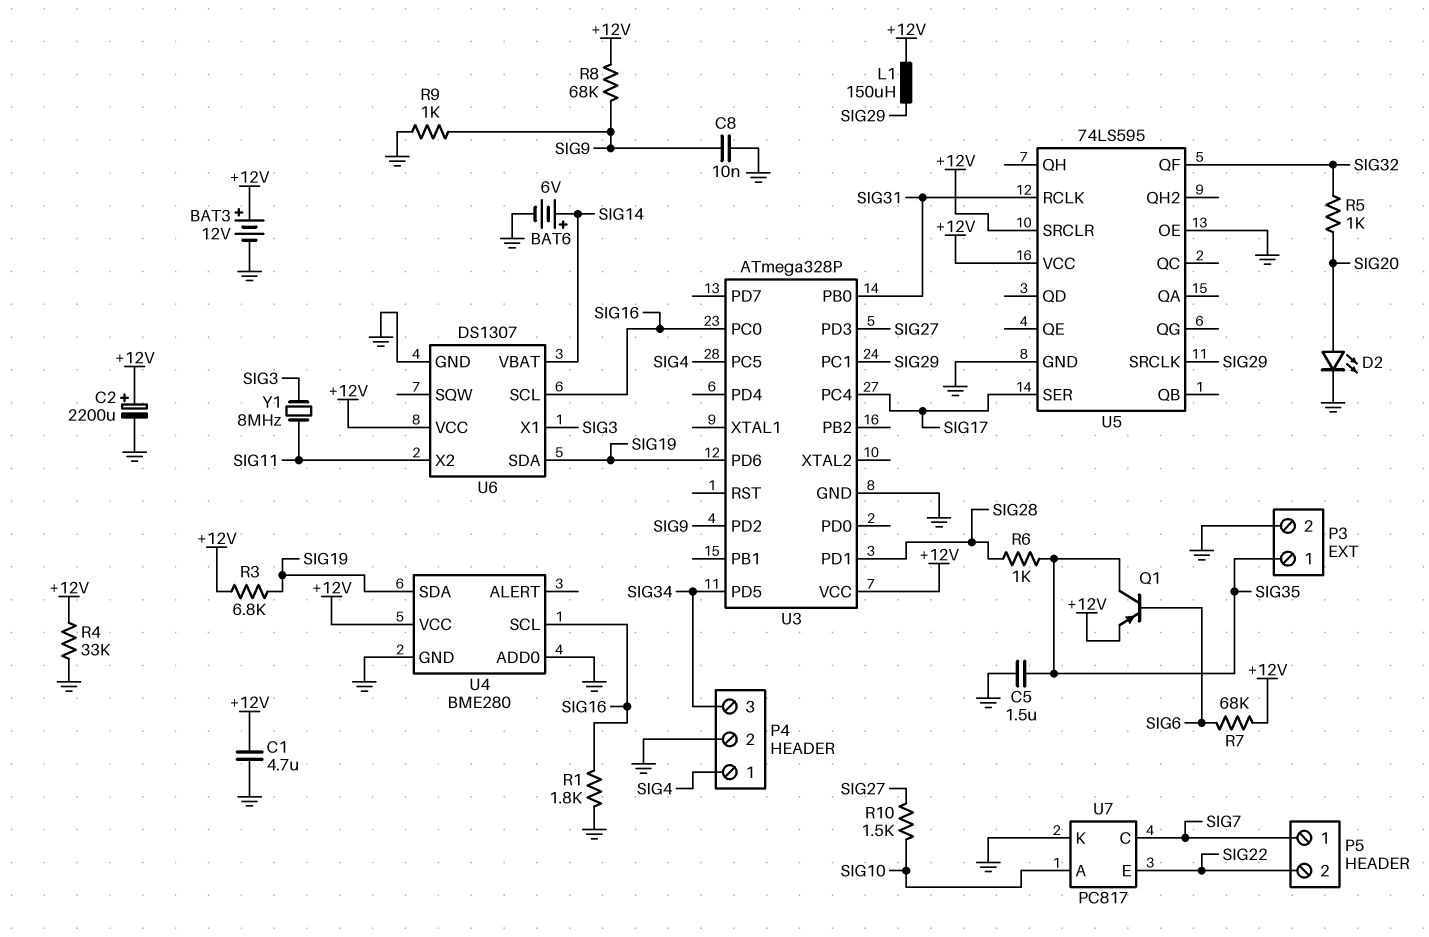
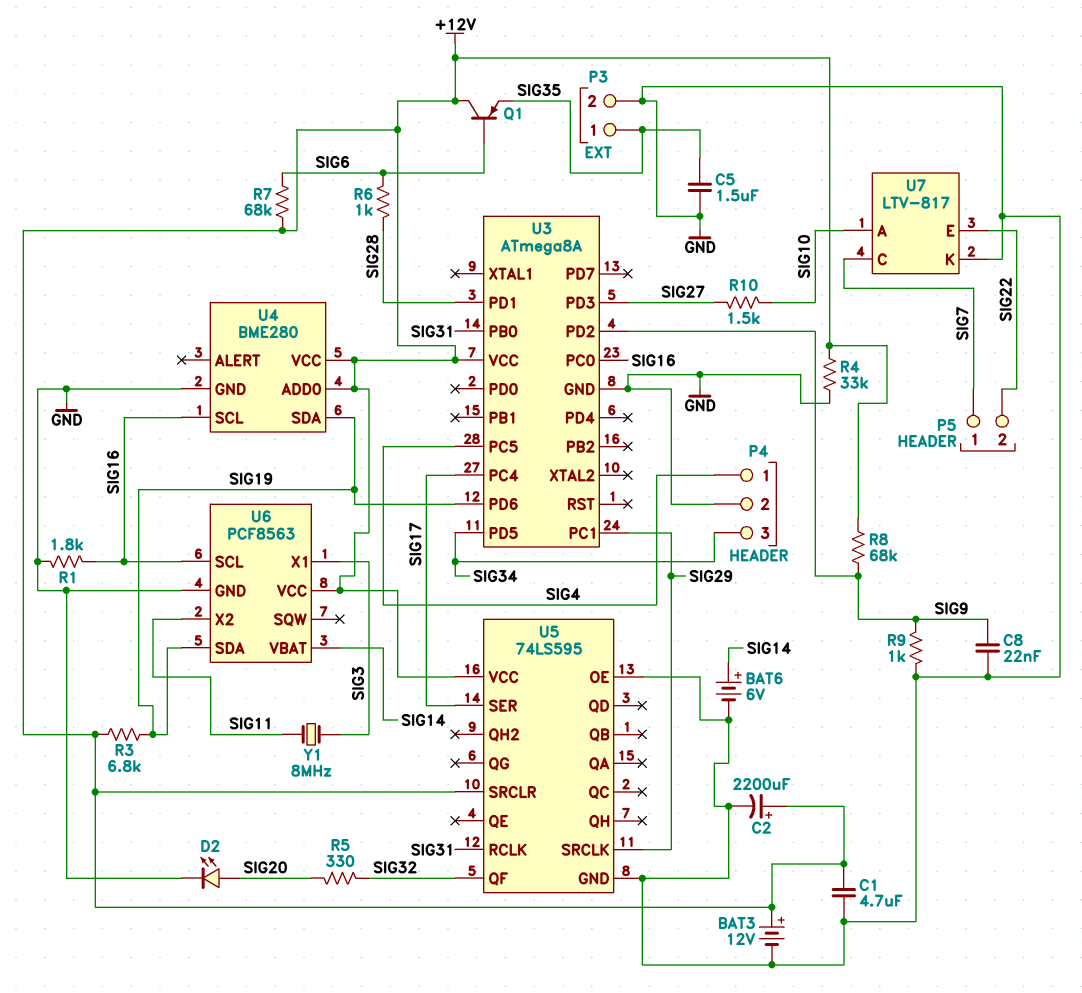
C8: 10nF (GND, SIG9) -> 22nF (GND, SIG9)
L1: 150uH (+12V, SIG29) -> none
Q1: PNP (B SIG6, C SIG35, E +12V) -> PNP (B SIG6, C +12V, E SIG35)
R5: 1k (SIG20, SIG32) -> 330 (SIG20, SIG32)
R6: 1k (SIG28, SIG35) -> 1k (SIG6, SIG28)
U3: ATmega328P -> ATmega8A
U4 pin ADD0: GND -> +12V
U6: DS1307 -> PCF8563
U7: PC817 -> LTV-817

